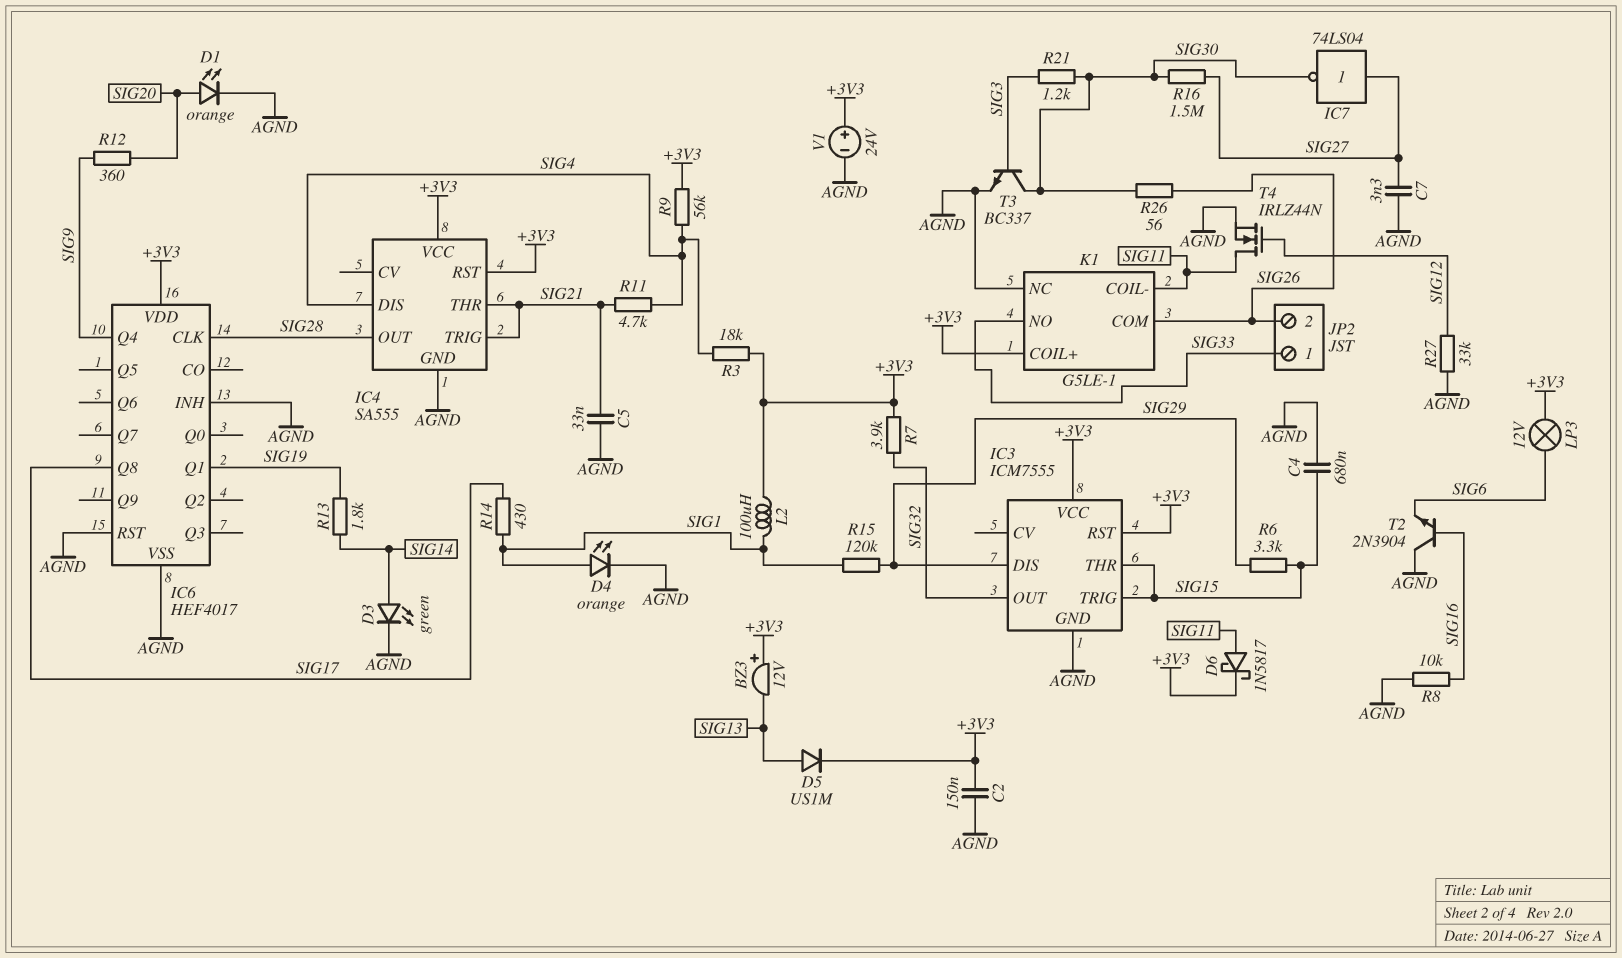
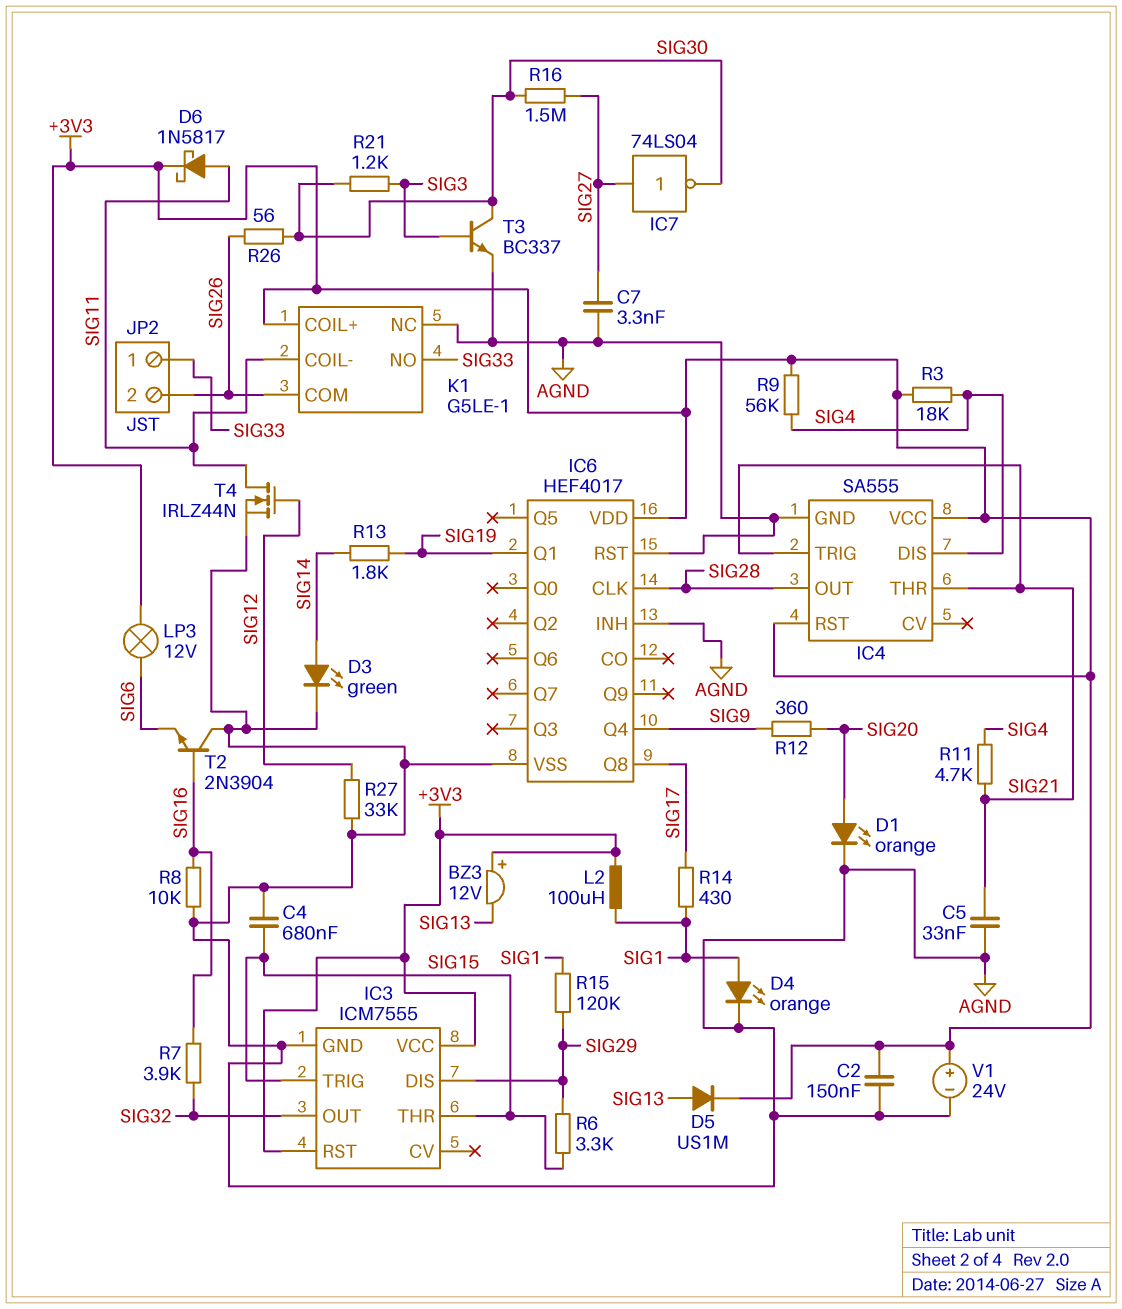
R7: 3.9k (+3V3, SIG32) -> 3.9k (SIG16, SIG32)

